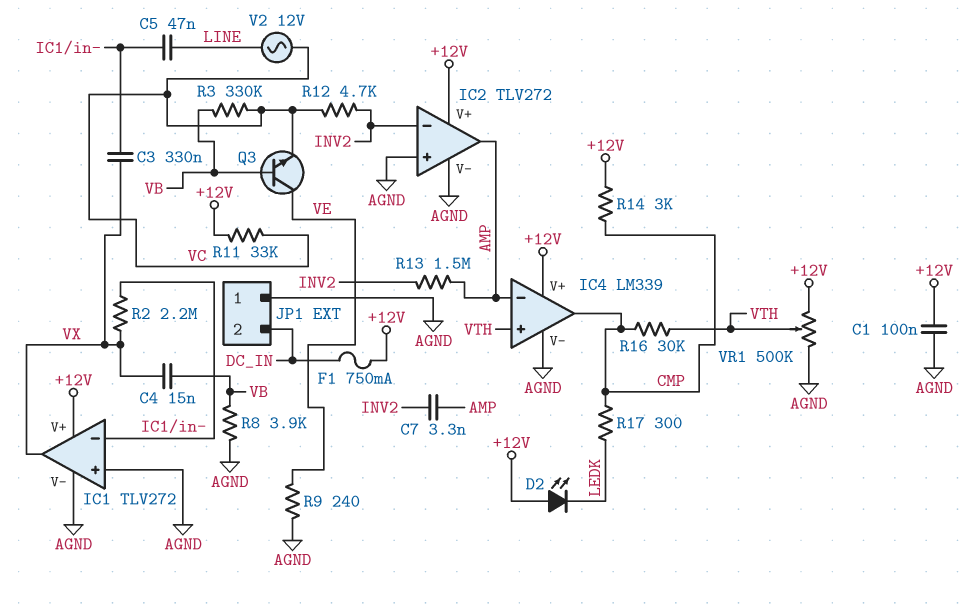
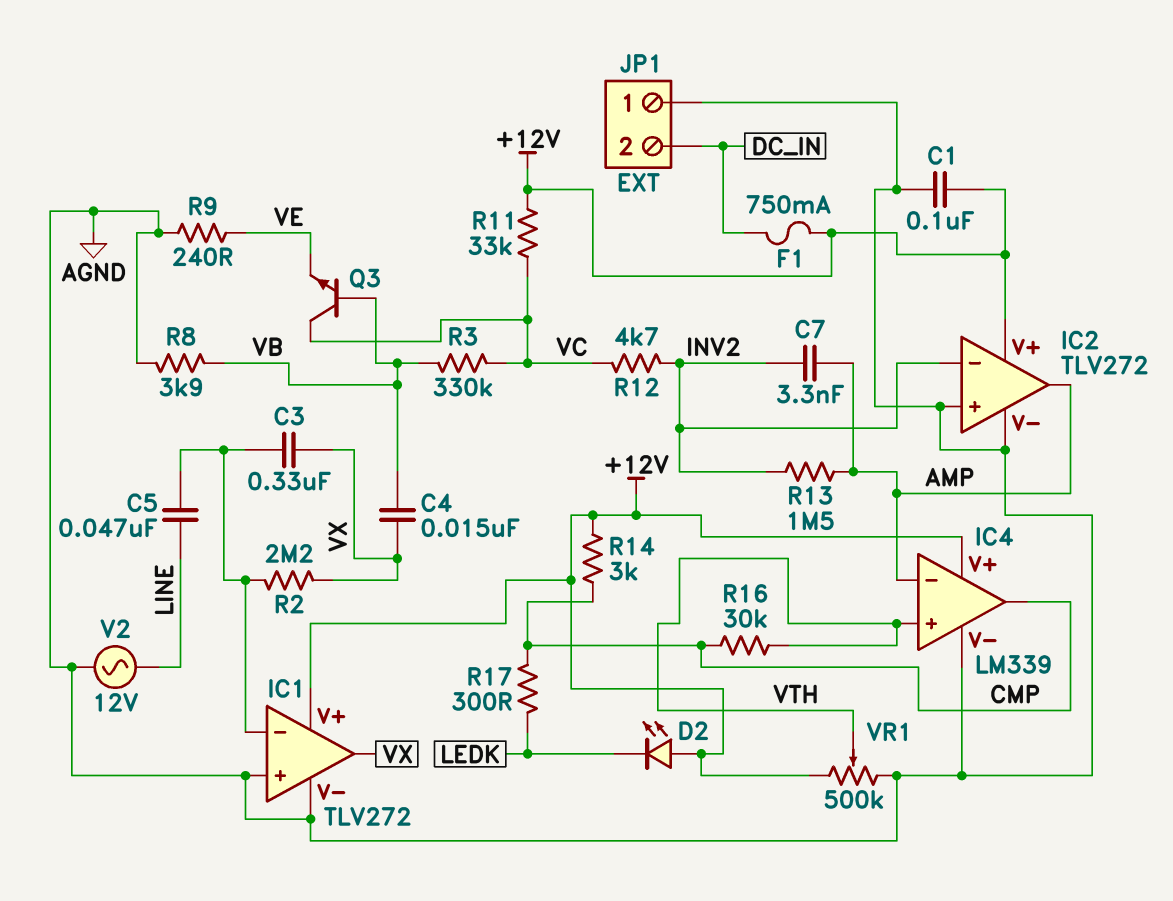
Q3: NPN (B VB, C VE, E VC) -> NPN (B VB, C VC, E VE)
V2: AC 12V (LINE, VC) -> AC 12V (AGND, LINE)

